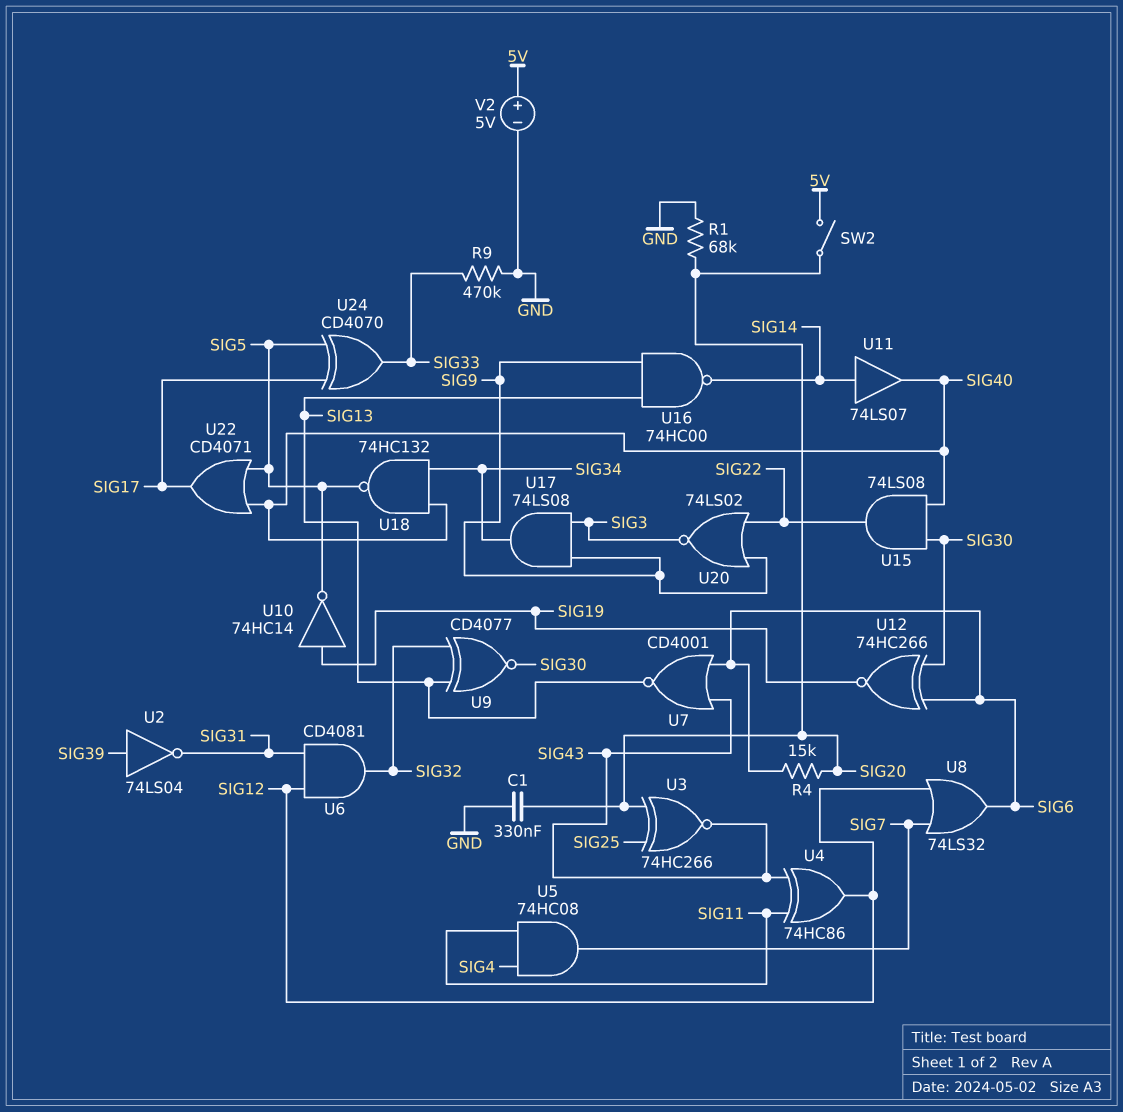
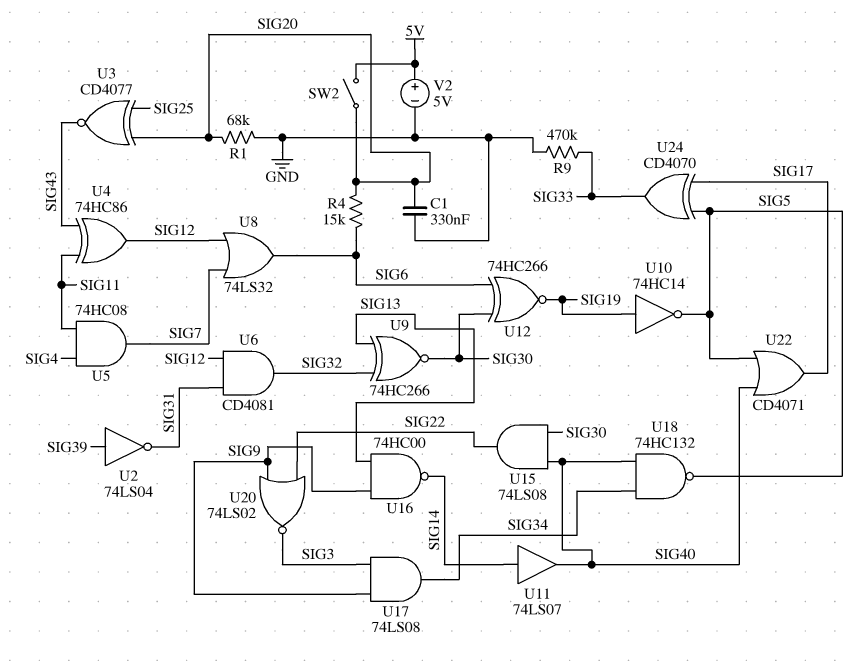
U3: XNOR 74HC266 (in SIG20, in SIG25, out SIG43) -> XNOR CD4077 (in SIG20, in SIG25, out SIG43)
U7: NOR CD4001 (in SIG6, in SIG43, out SIG13) -> none
U9: XNOR CD4077 (in SIG13, in SIG32, out SIG30) -> XNOR 74HC266 (in SIG13, in SIG32, out SIG30)

